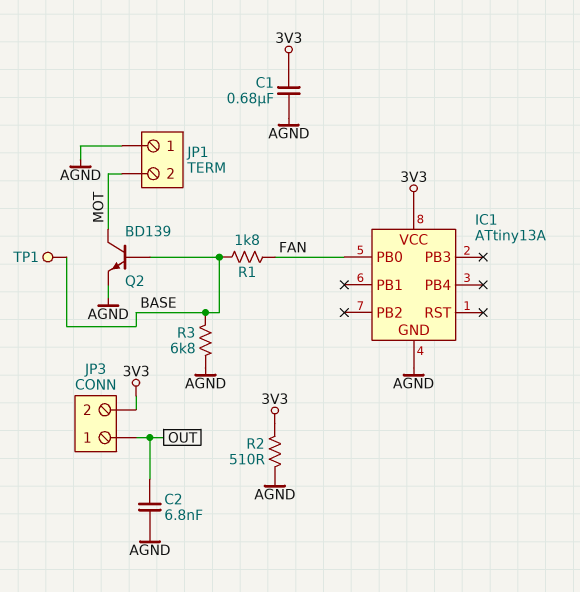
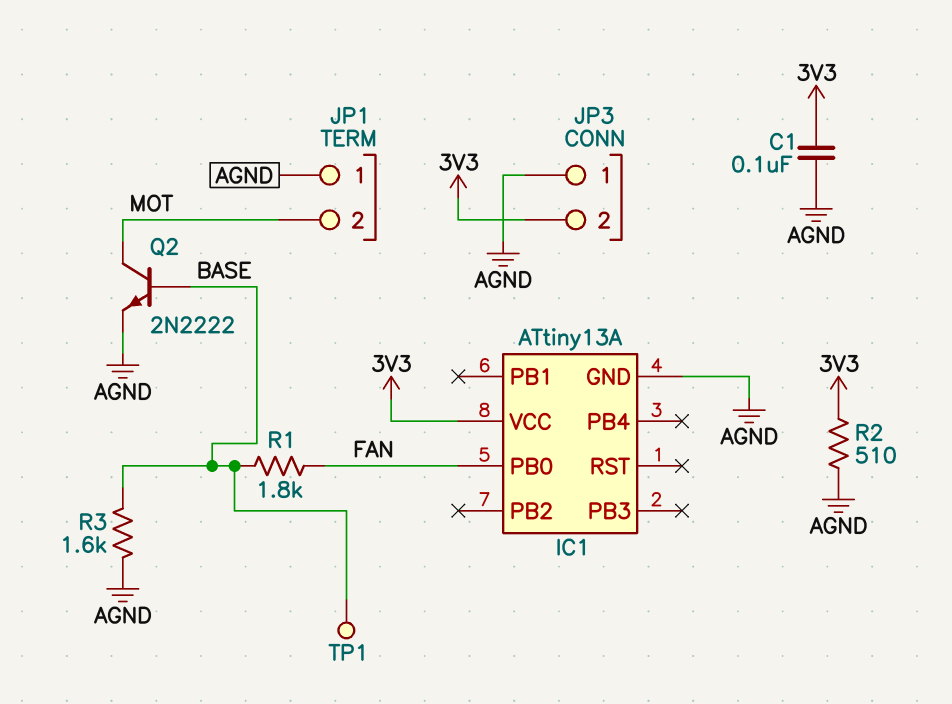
C1: 680nF (3V3, AGND) -> 100nF (3V3, AGND)
C2: 6.8nF (AGND, OUT) -> none
JP3 pin 1: OUT -> AGND
Q2: NPN BD139 (B BASE, C MOT, E AGND) -> NPN 2N2222 (B BASE, C MOT, E AGND)
R3: 6.8k (AGND, BASE) -> 1.6k (AGND, BASE)

